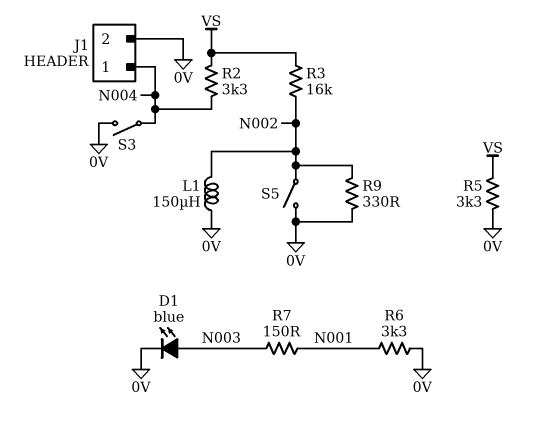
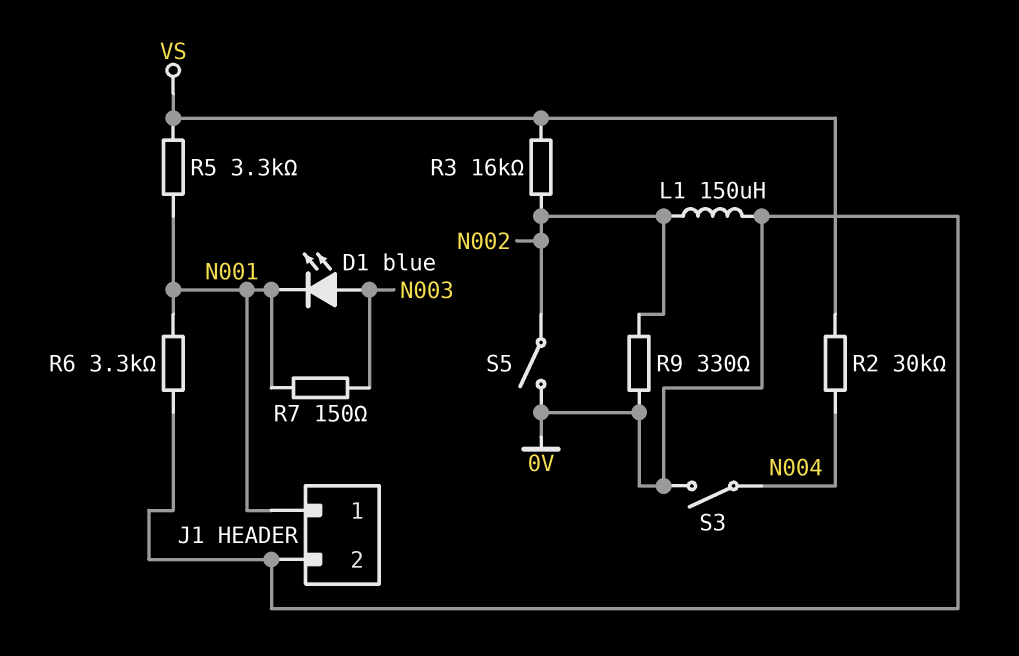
D1: LED blue (A N003, K 0V) -> LED blue (A N003, K N001)
J1 pin 1: N004 -> N001
R2: 3.3k (N004, VS) -> 30k (N004, VS)
R5: 3.3k (0V, VS) -> 3.3k (N001, VS)

